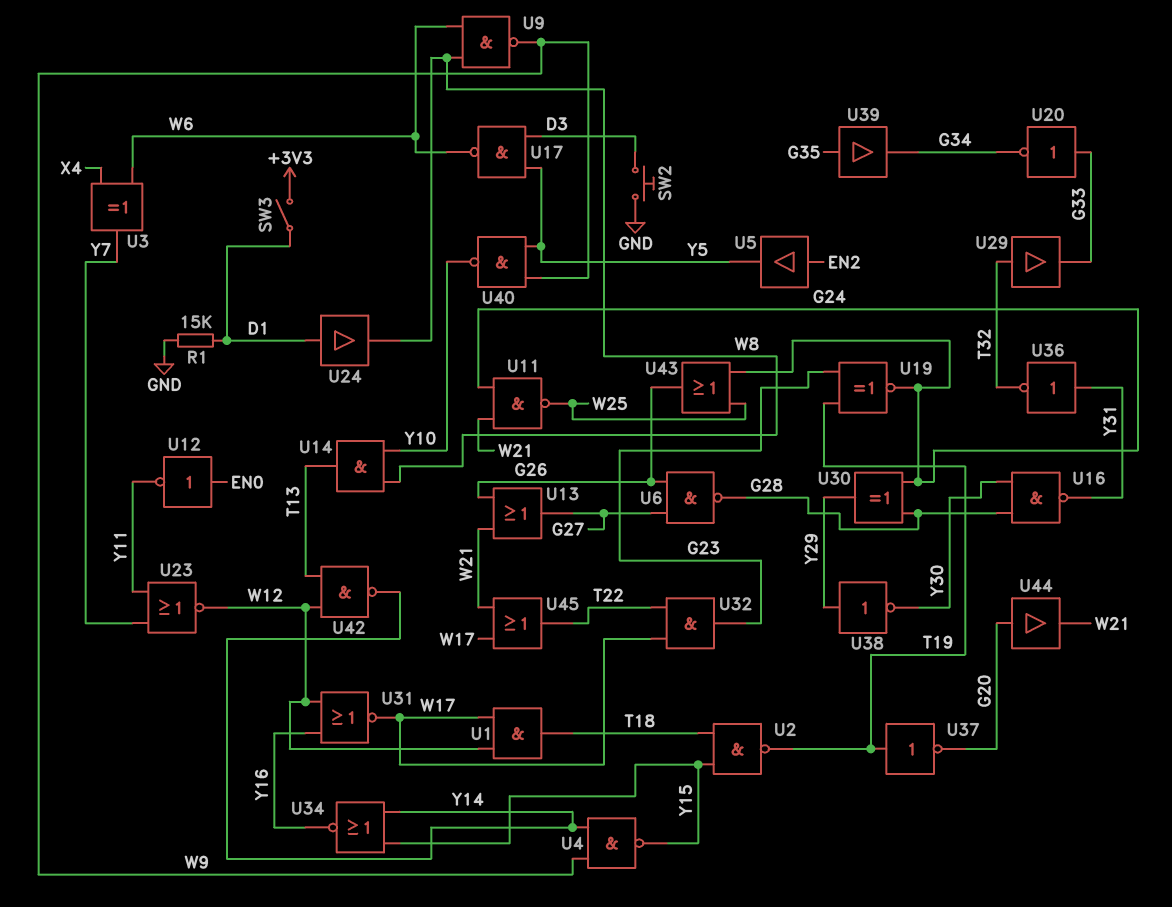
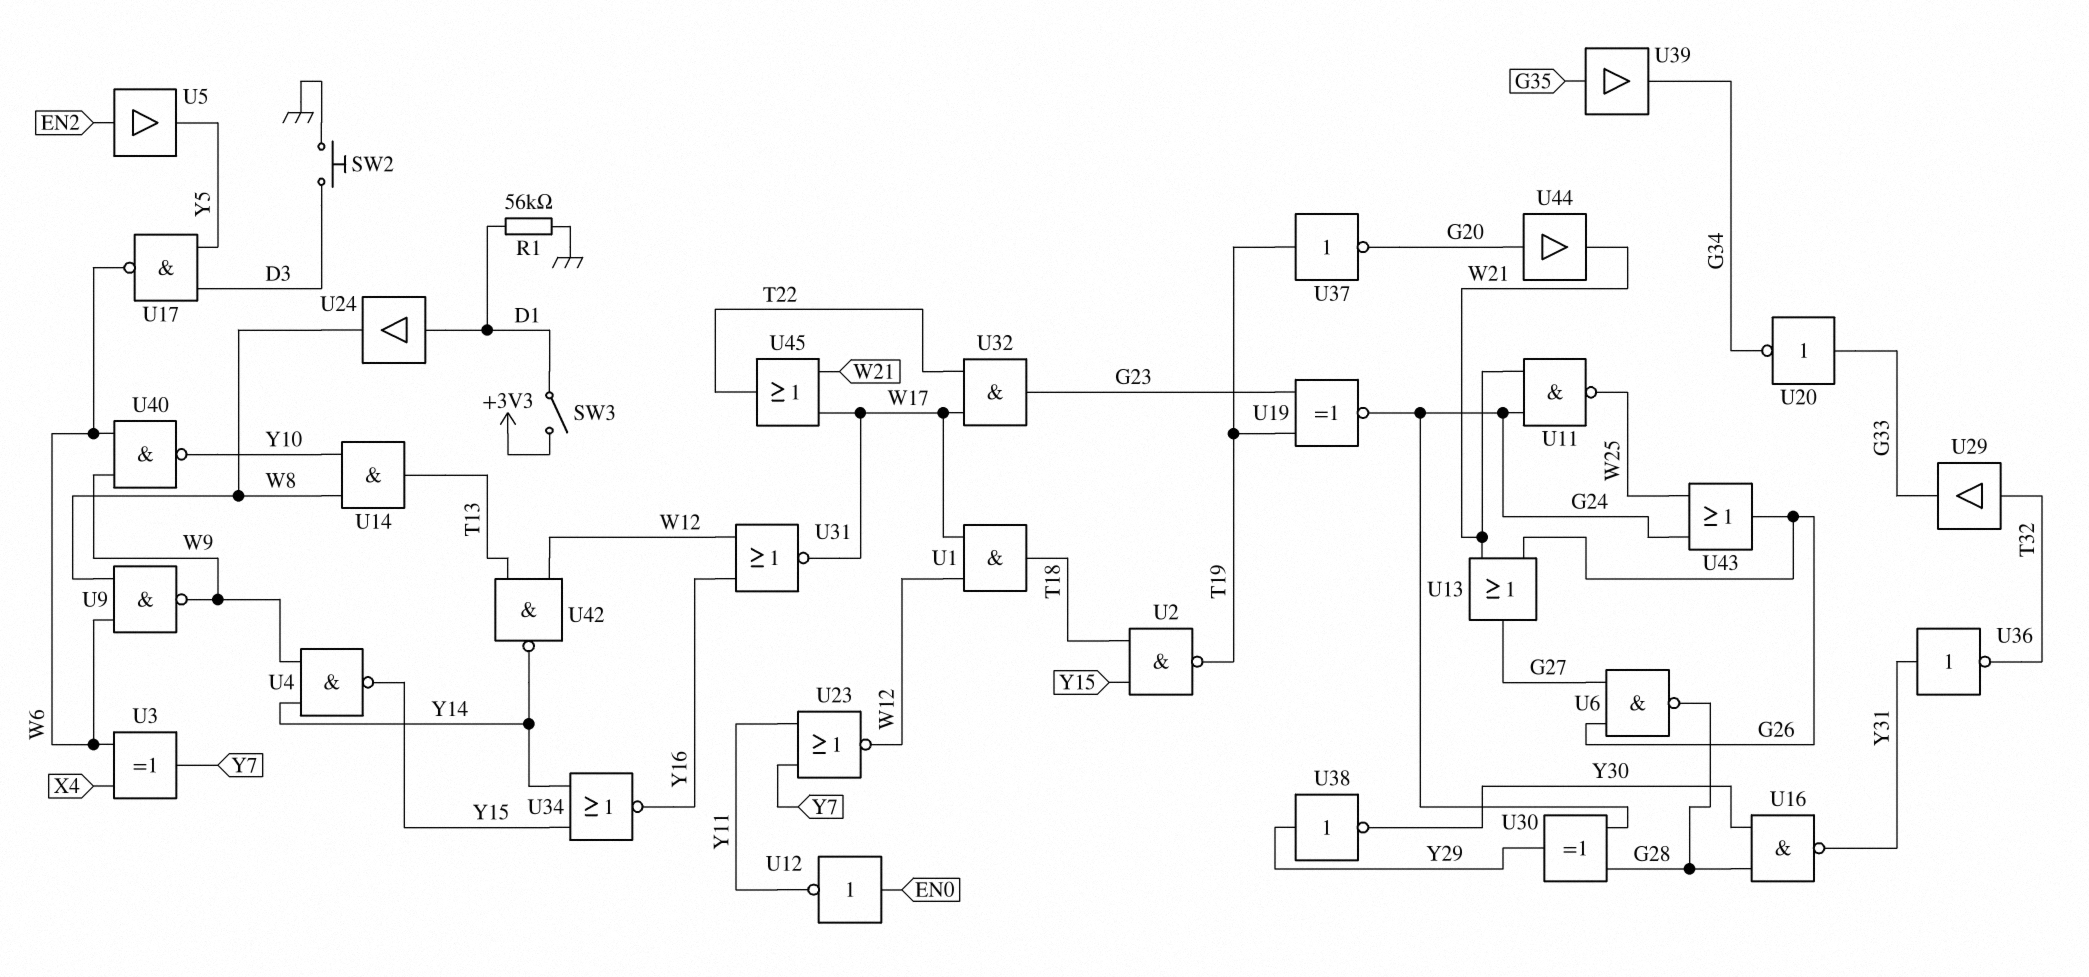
R1: 15k (D1, GND) -> 56k (D1, GND)
U40: NAND (in W9, in Y5, out Y10) -> NAND (in W6, in W9, out Y10)

